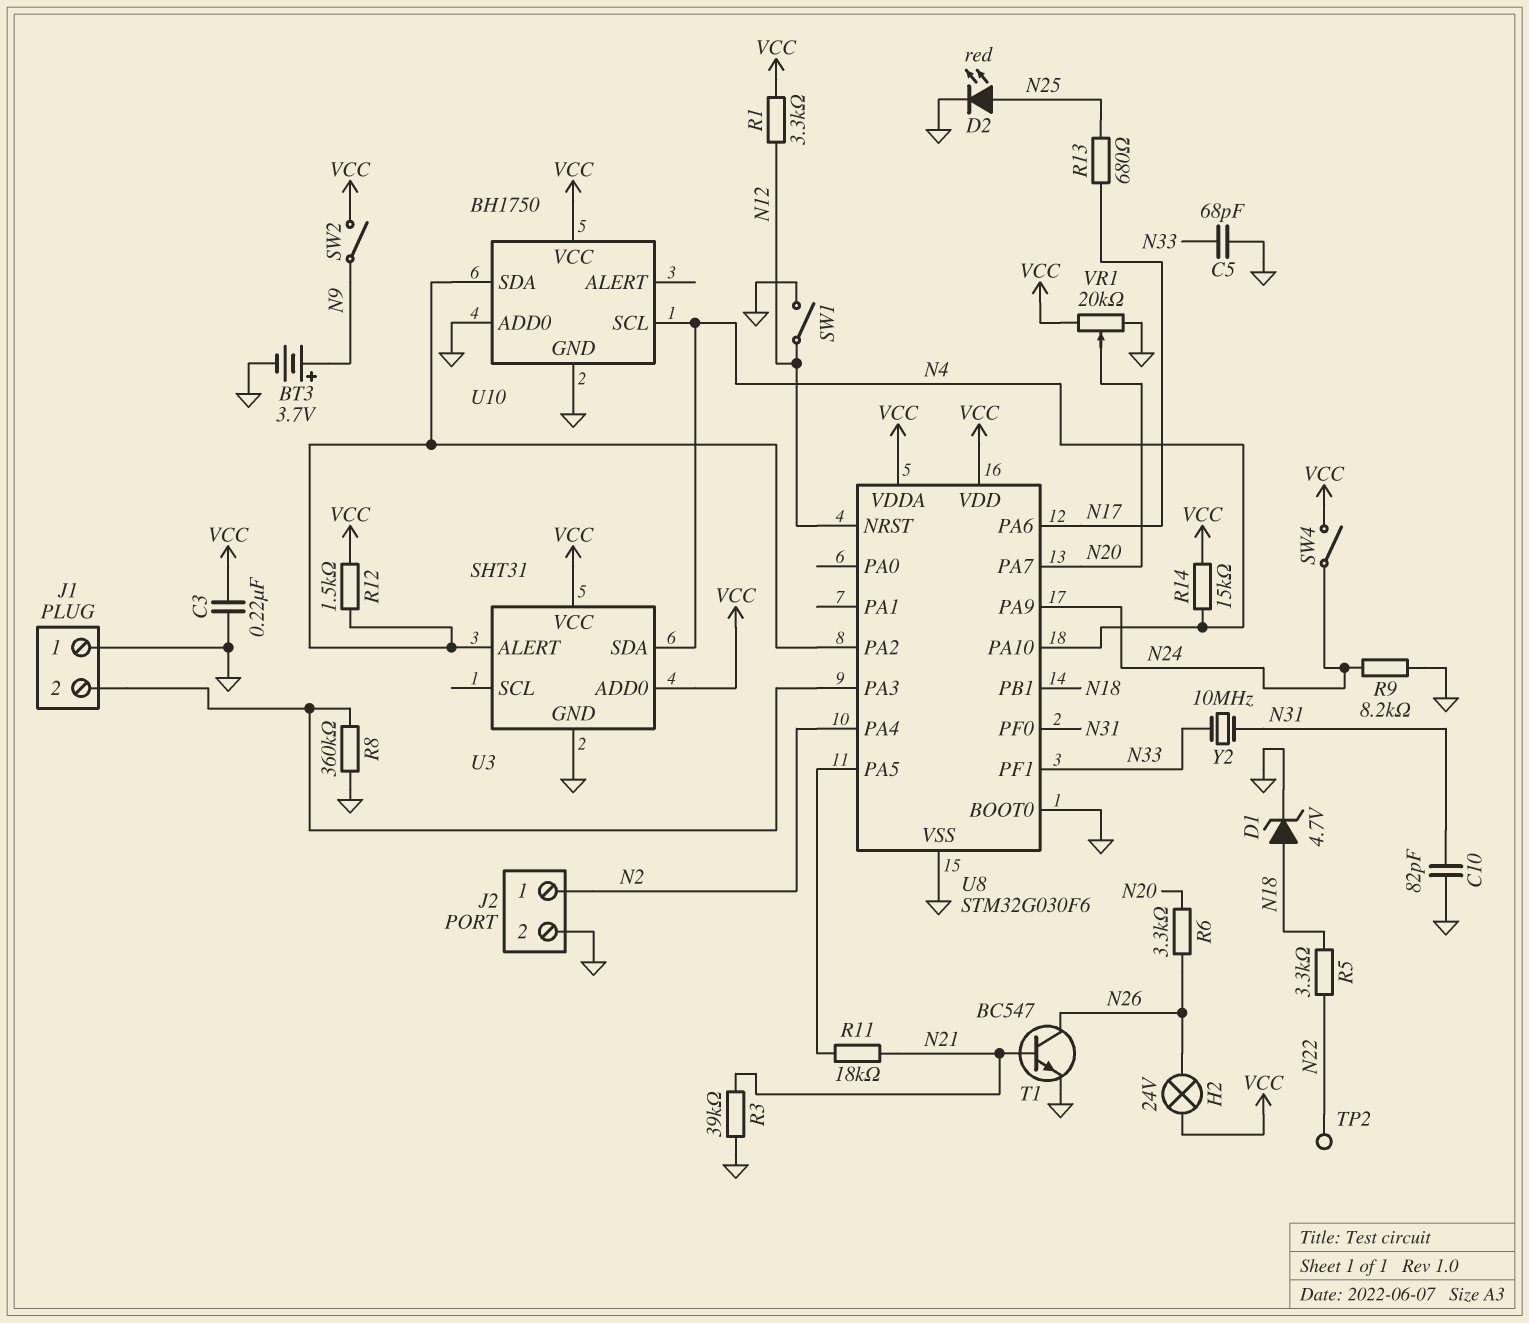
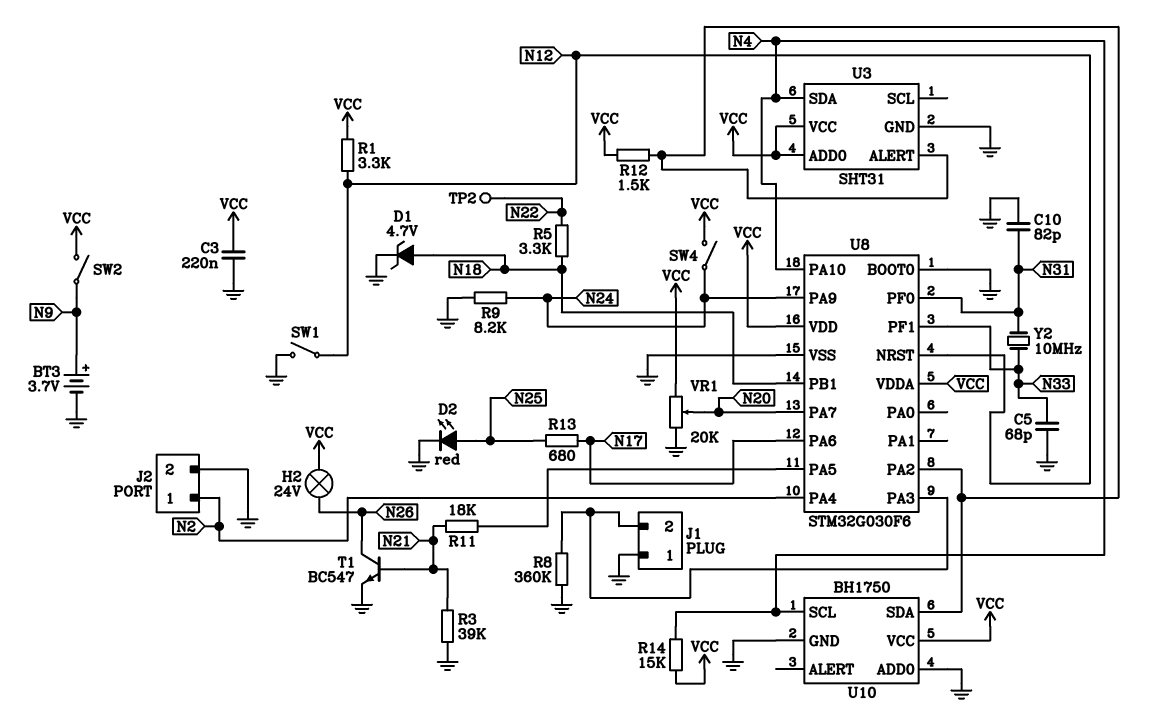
R6: 3.3k (N20, N26) -> none

